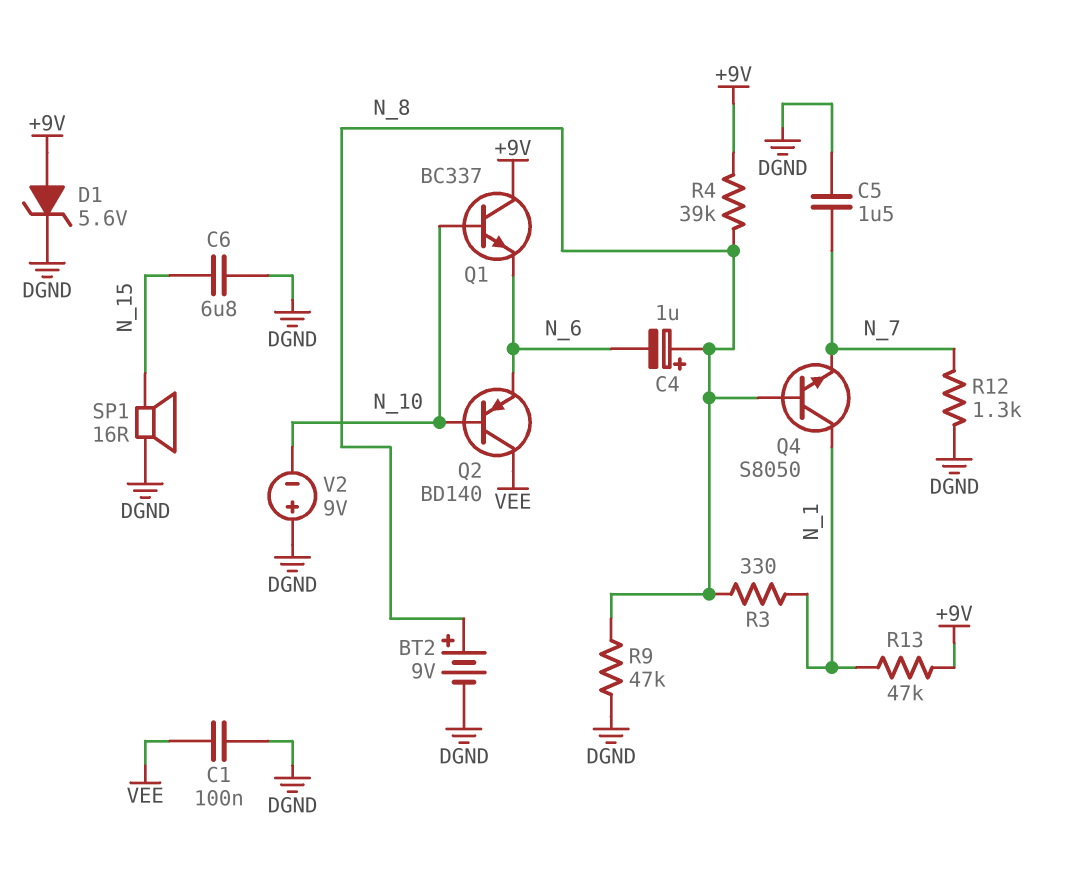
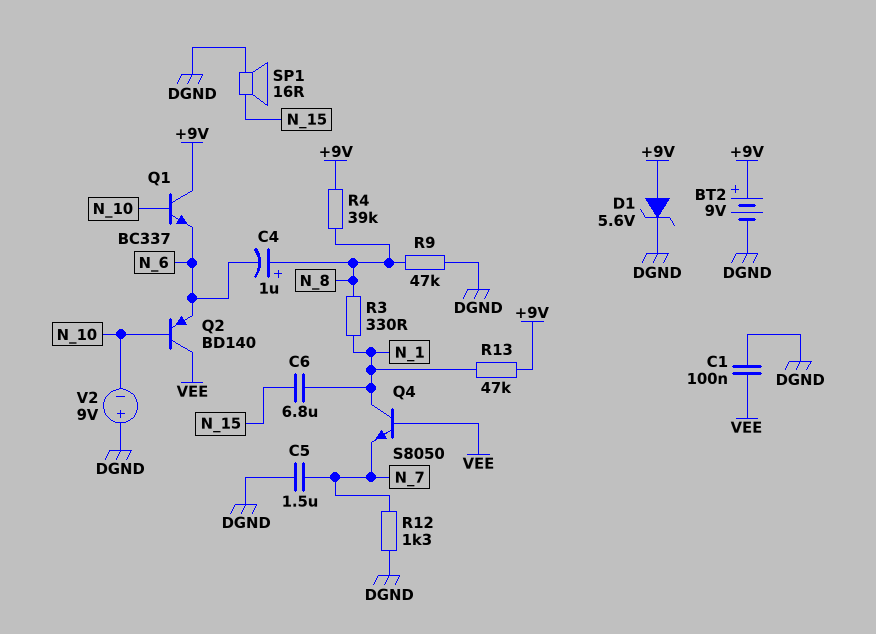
BT2: 9V (plus N_8, minus DGND) -> 9V (plus +9V, minus DGND)
C6: 6.8uF (DGND, N_15) -> 6.8uF (N_1, N_15)
Q4: NPN S8050 (B N_8, C N_1, E N_7) -> NPN S8050 (B VEE, C N_1, E N_7)

